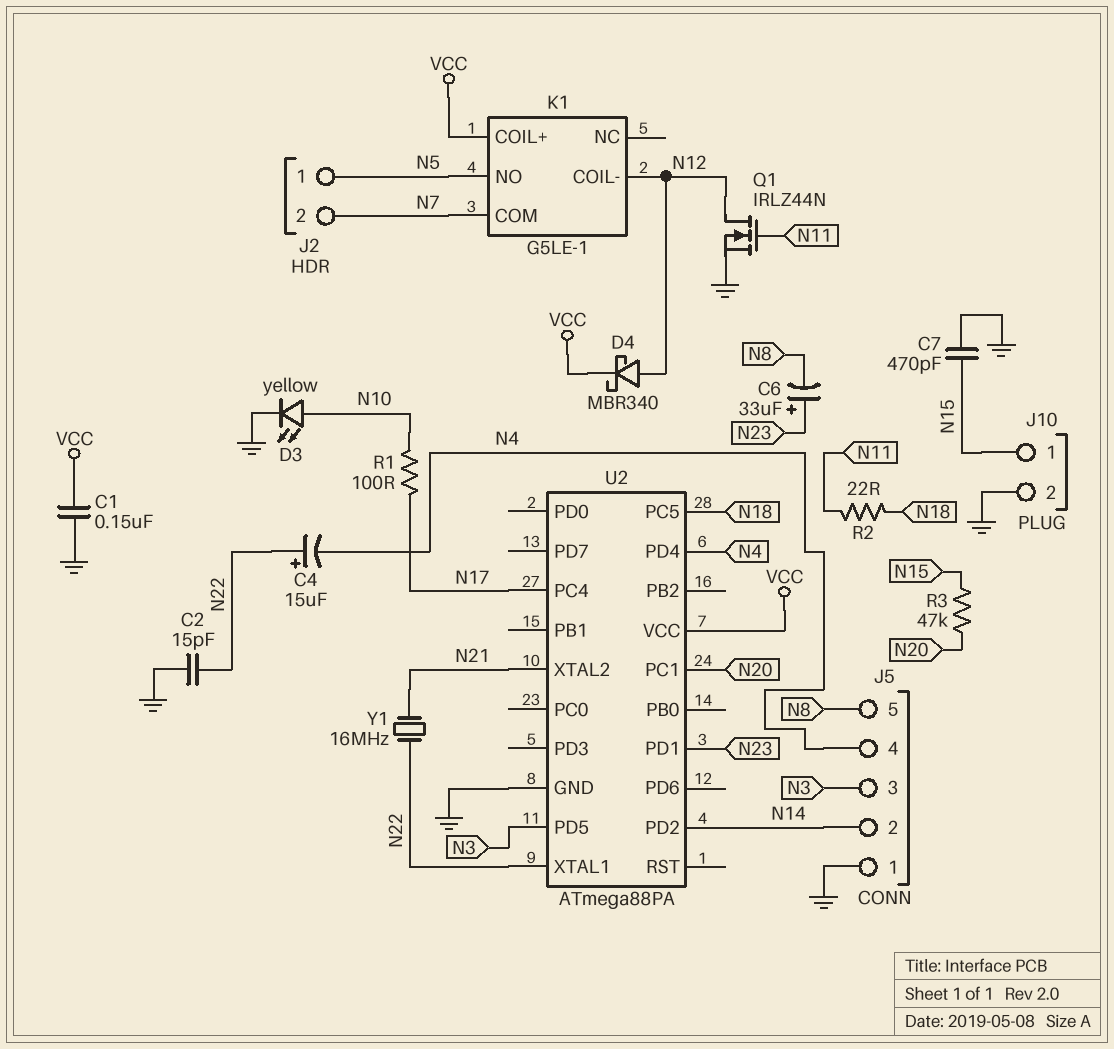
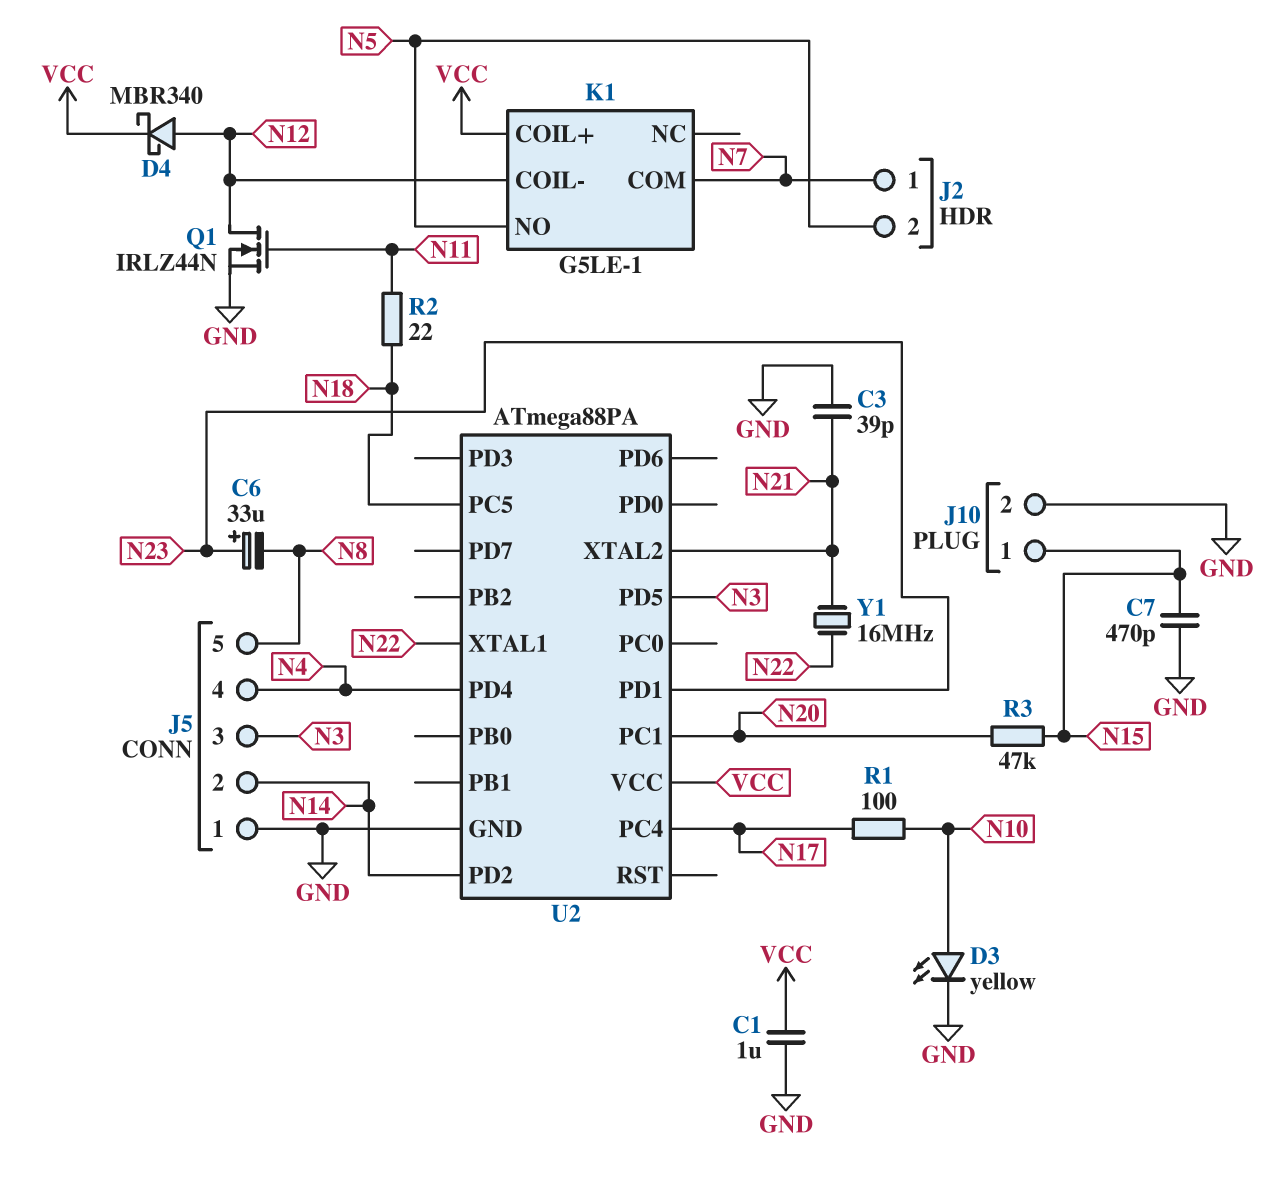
C1: 150nF (GND, VCC) -> 1uF (GND, VCC)
C2: 15pF (GND, N22) -> none
C3: none -> 39pF (GND, N21)
C4: 15uF (plus N22, minus N4) -> none
J2 pin 1: N5 -> N7
J2 pin 2: N7 -> N5

